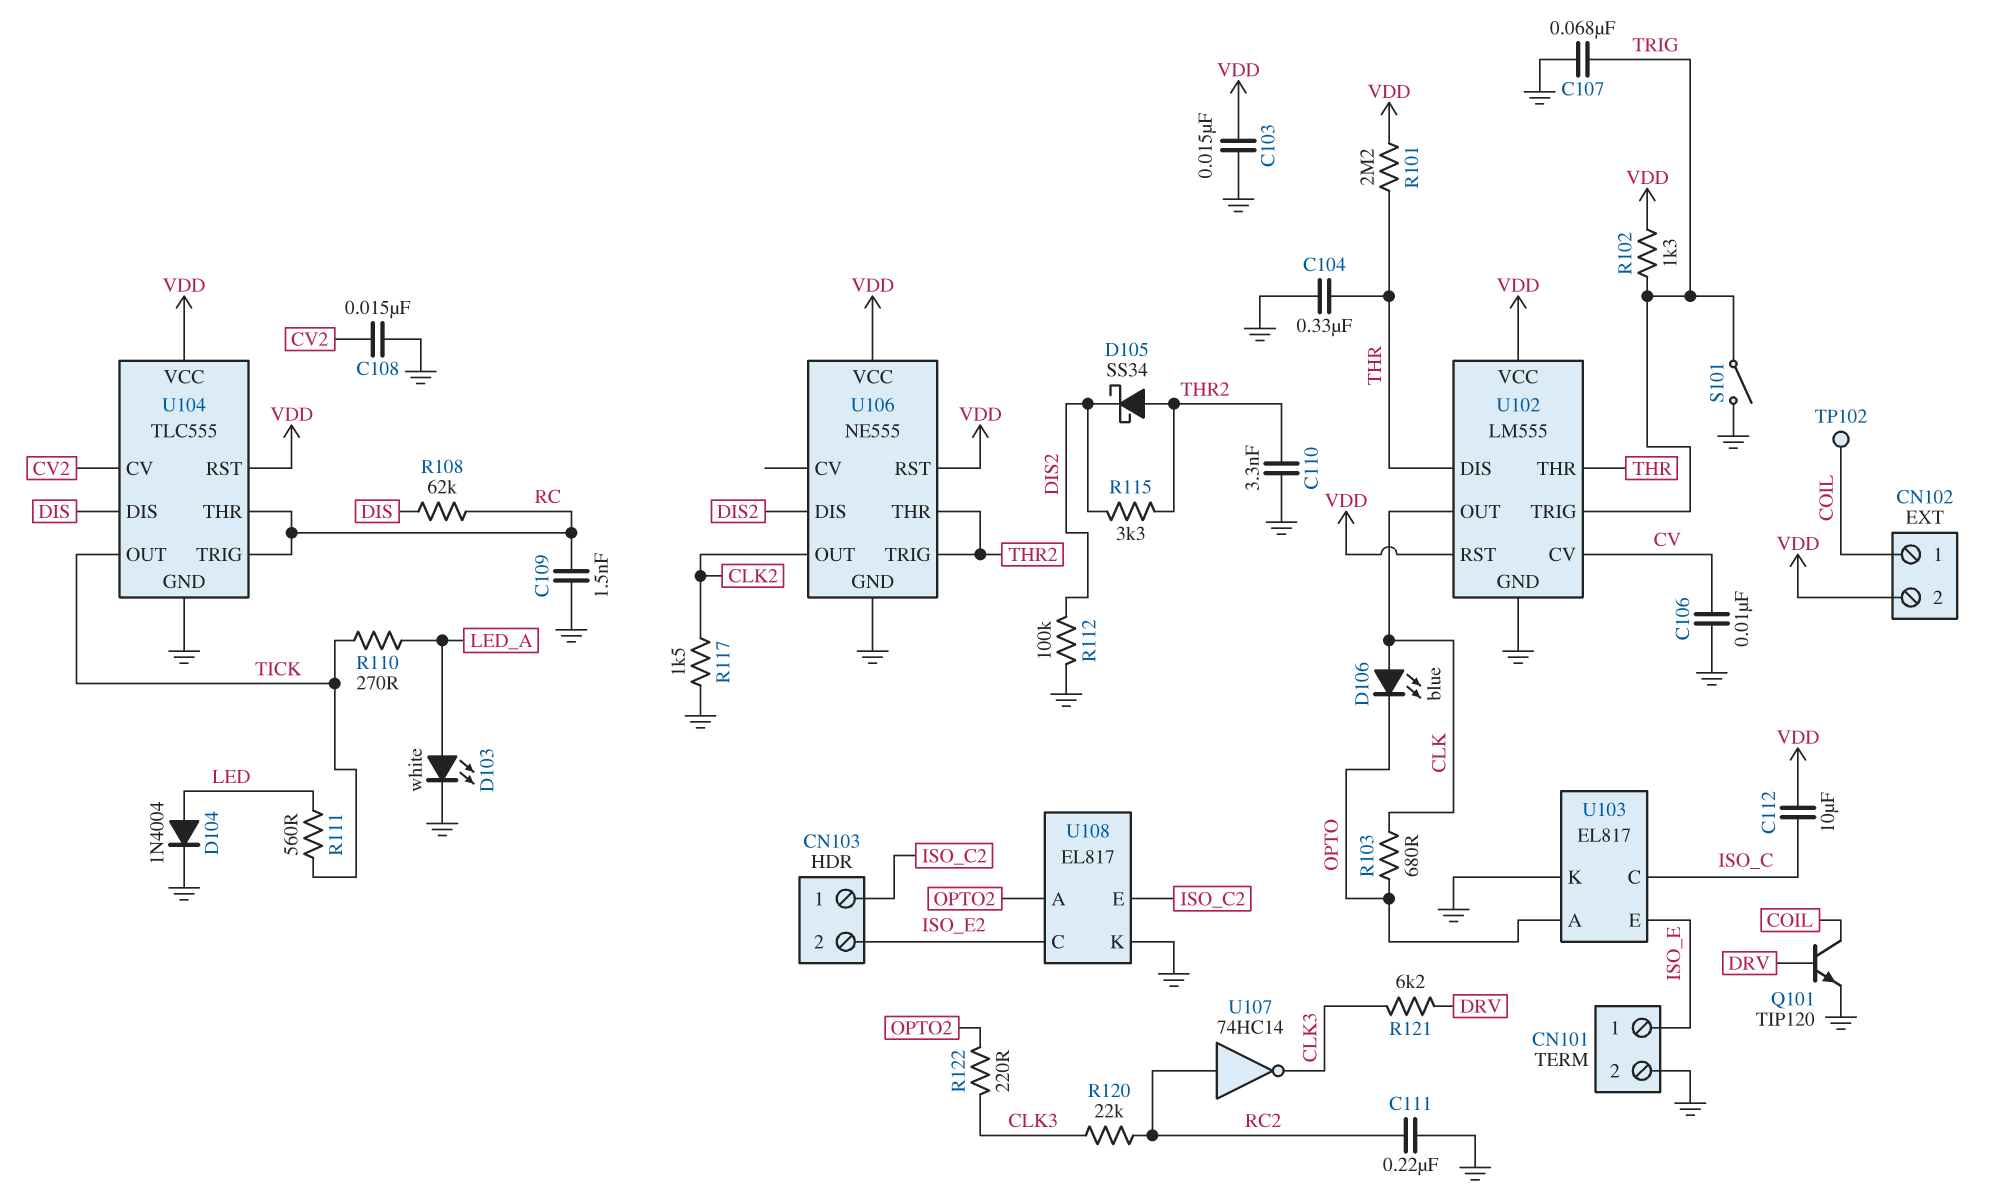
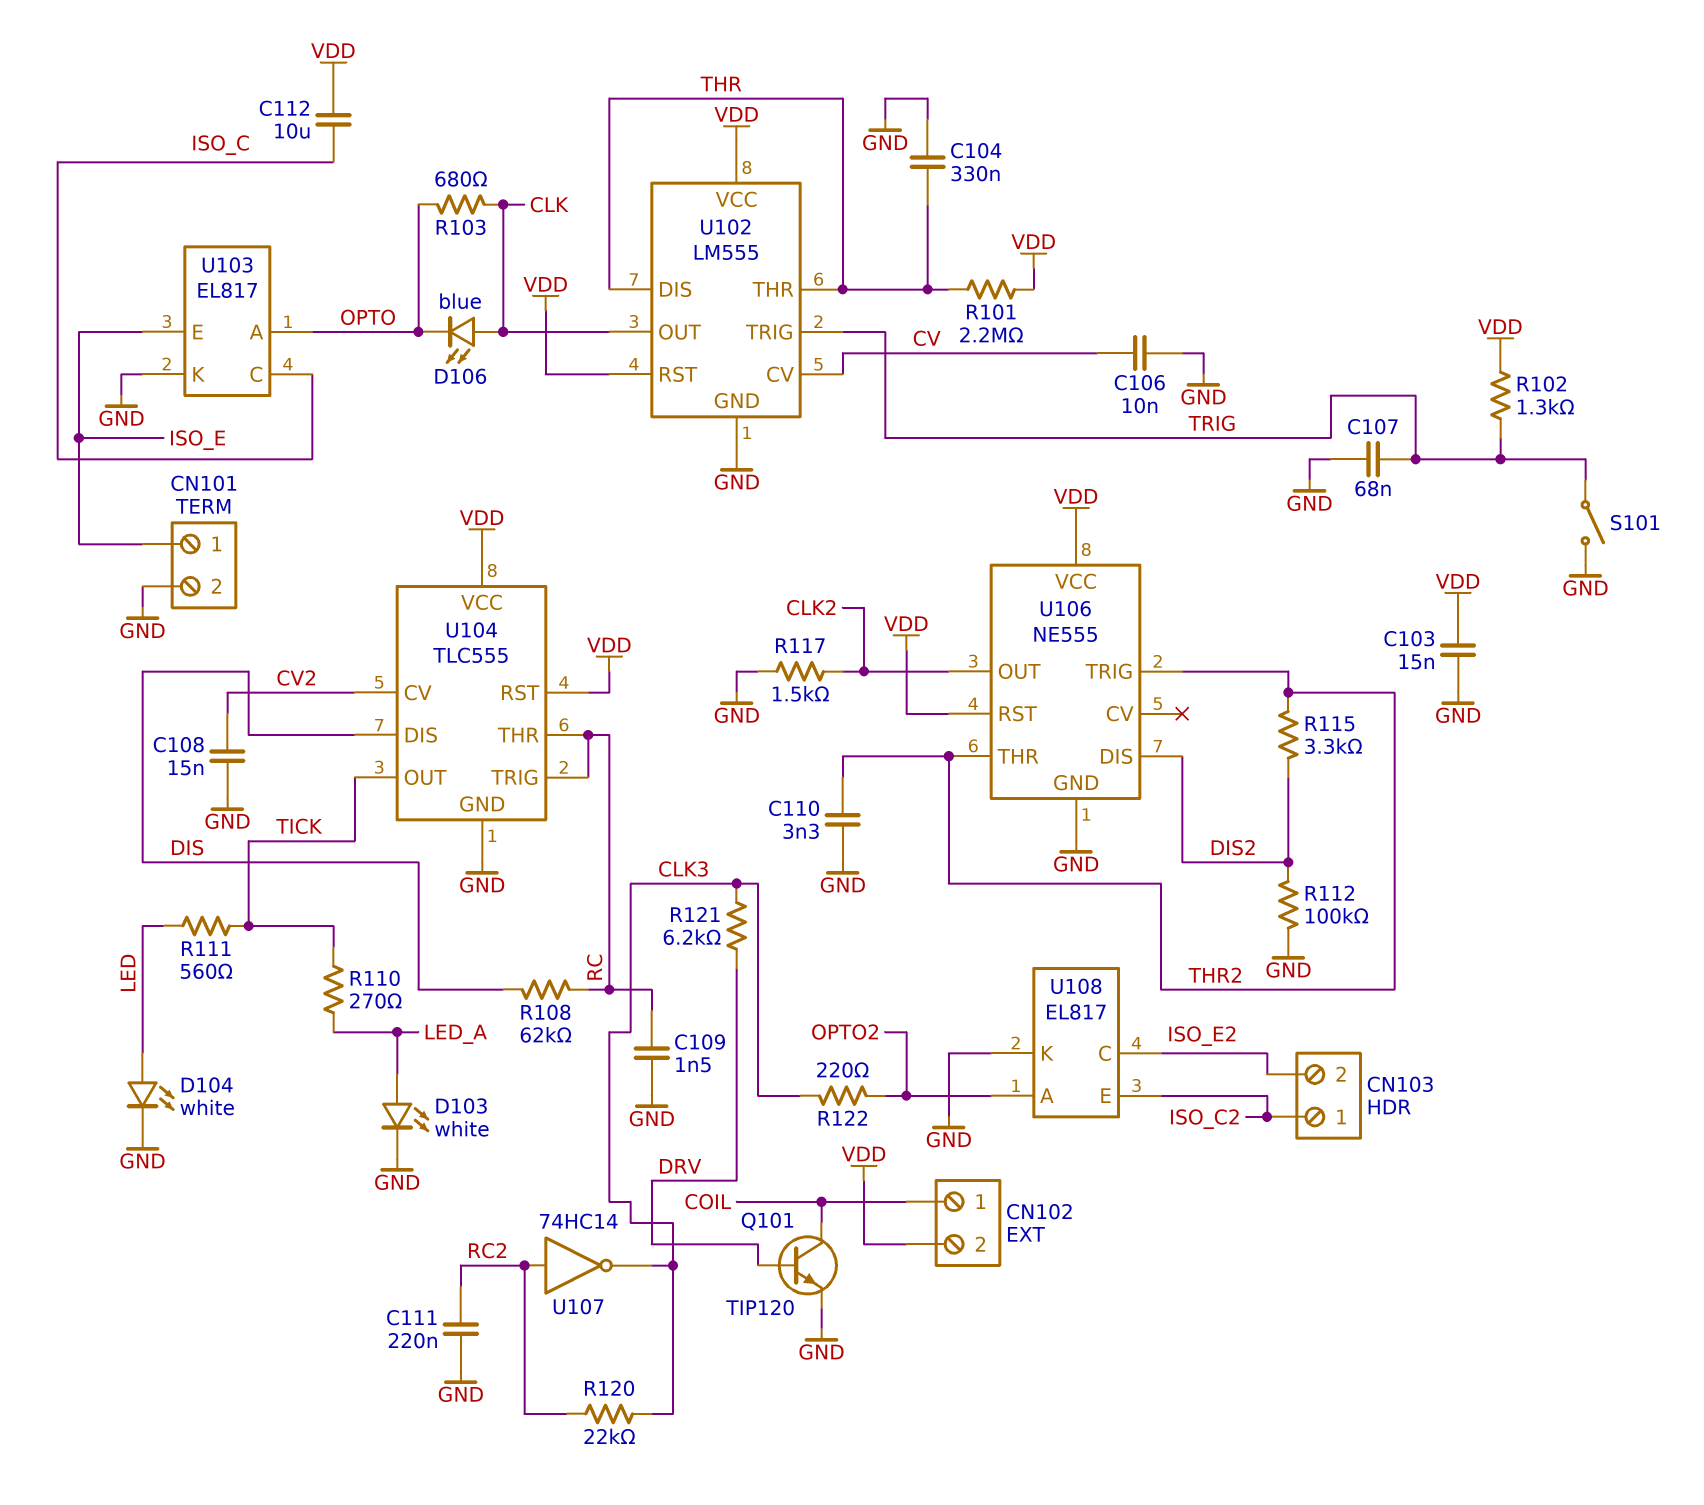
D104: diode 1N4004 (A LED, K GND) -> LED white (A LED, K GND)
D105: schottky SS34 (A THR2, K DIS2) -> none
TP102: test point (COIL) -> none

